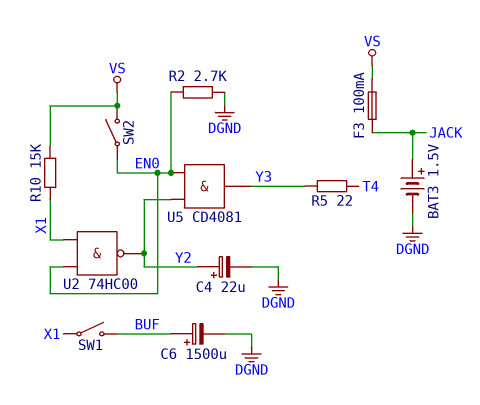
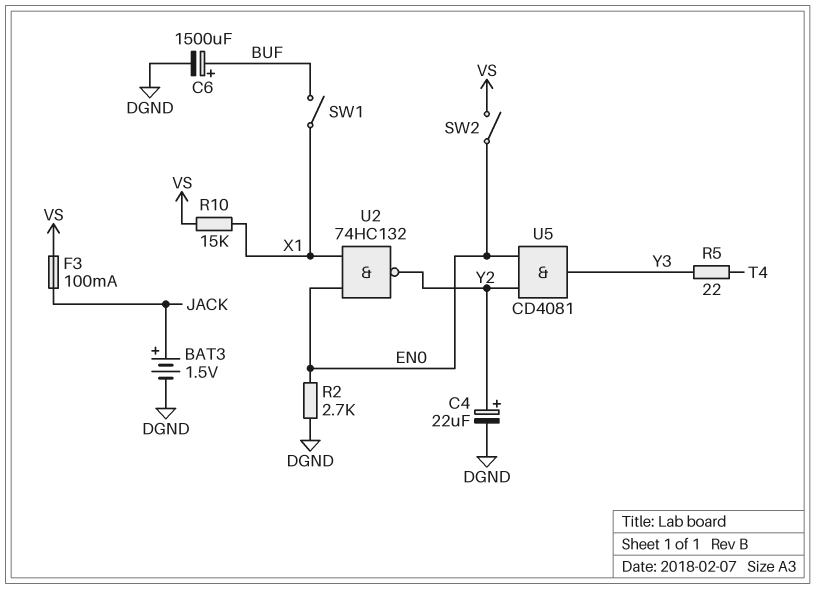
U2: NAND 74HC00 (in EN0, in X1, out Y2) -> NAND 74HC132 (in EN0, in X1, out Y2)

